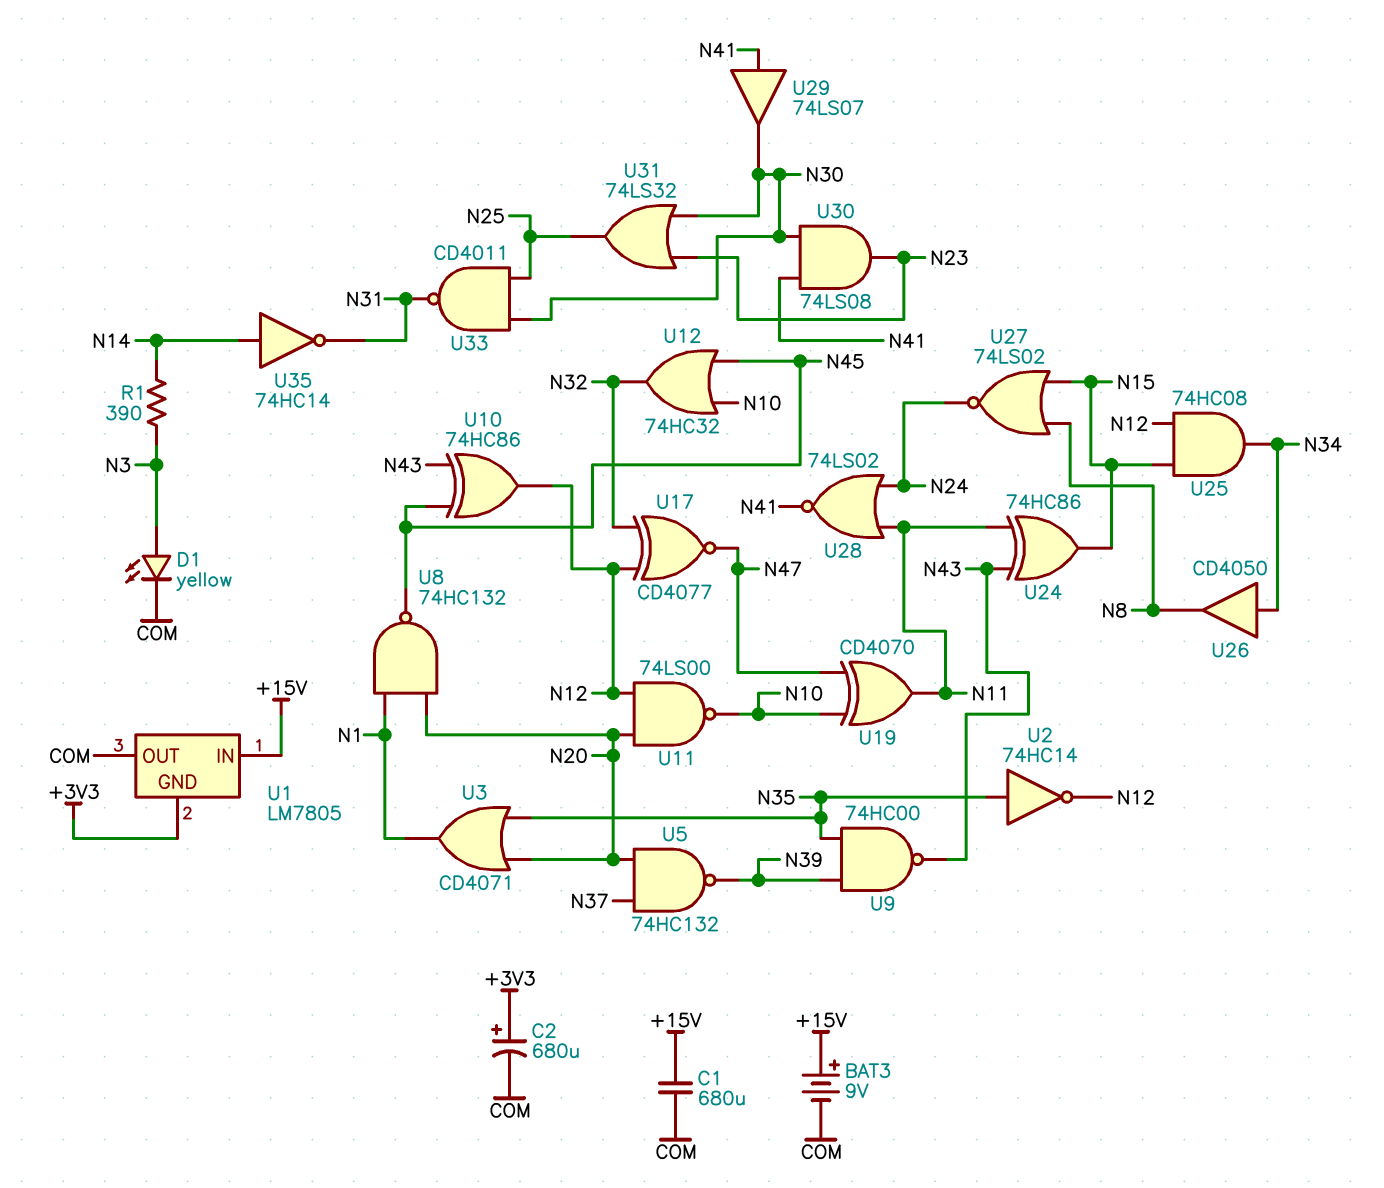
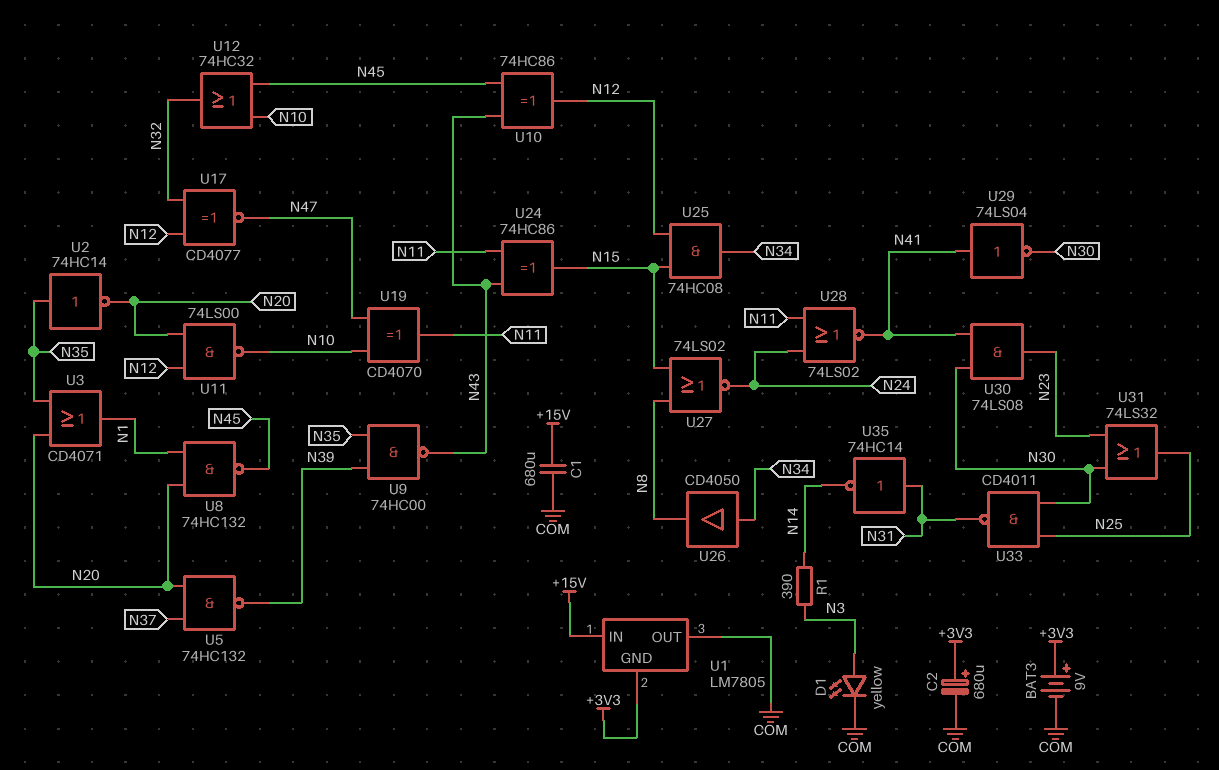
BAT3: 9V (plus +15V, minus COM) -> 9V (plus +3V3, minus COM)
U2: NOT 74HC14 (in N35, out N12) -> NOT 74HC14 (in N35, out N20)
U29: buffer 74LS07 (in N41, out N30) -> NOT 74LS04 (in N41, out N30)
U35: NOT 74HC14 (in N14, out N31) -> NOT 74HC14 (in N31, out N14)

